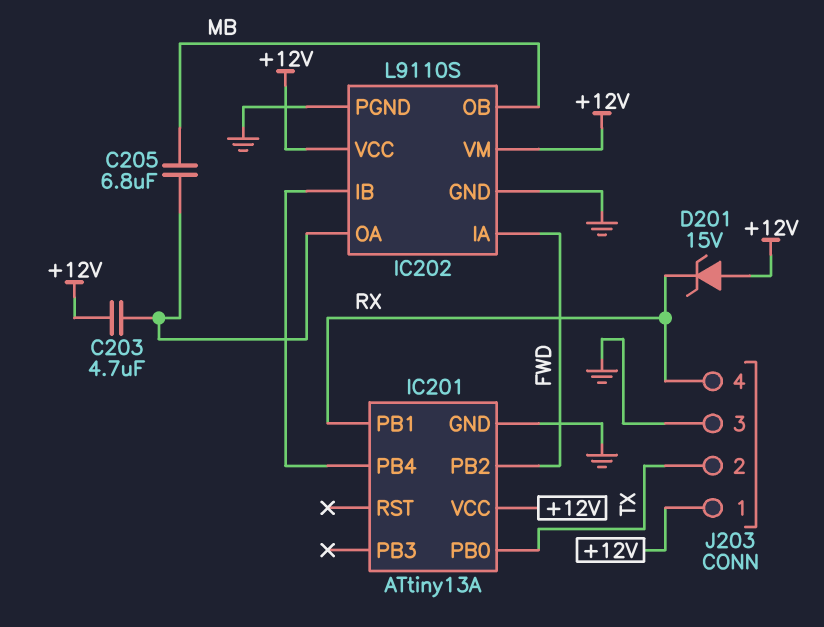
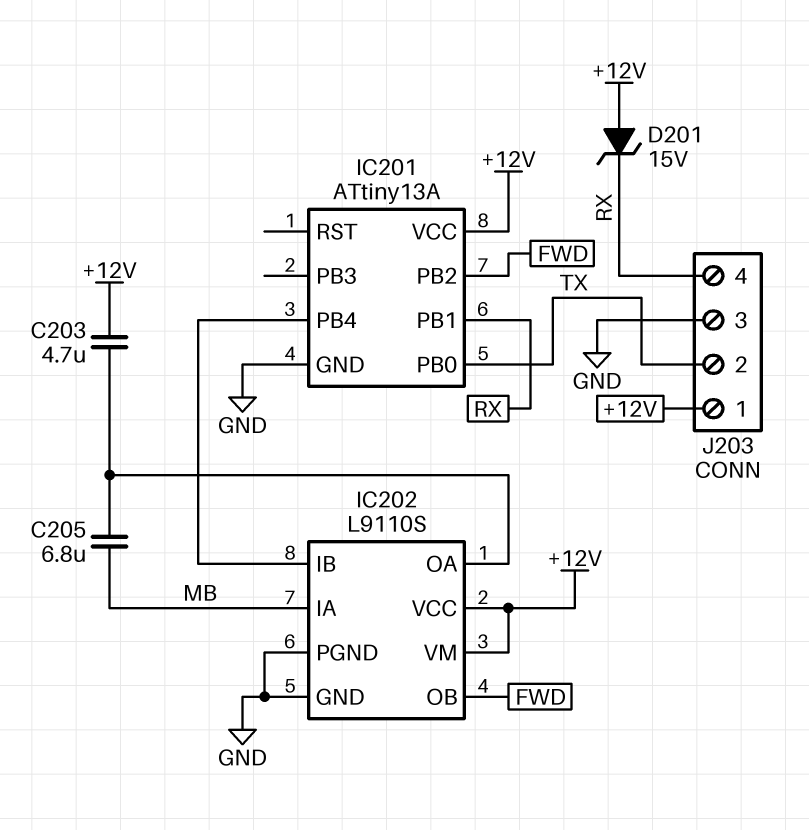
IC202 pin IA: FWD -> MB
IC202 pin OB: MB -> FWD

